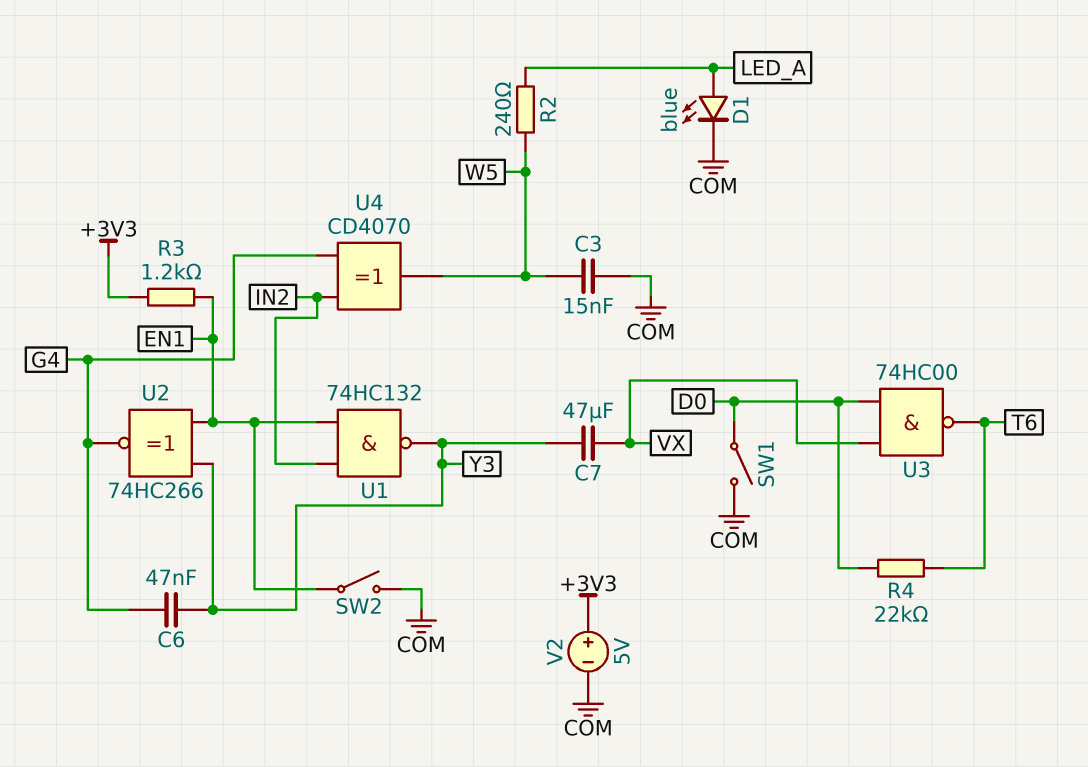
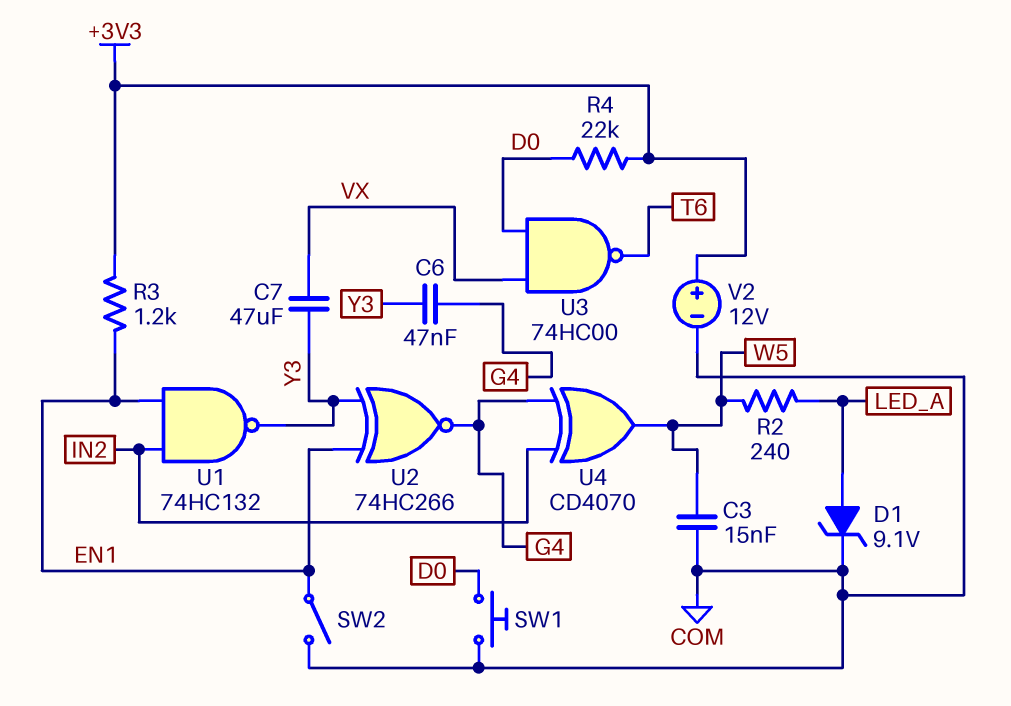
D1: LED blue (A LED_A, K COM) -> zener 9.1V (A LED_A, K COM)
R4: 22k (D0, T6) -> 22k (+3V3, D0)
SW1: switch (COM, D0) -> button (COM, D0)
V2: 5V (plus +3V3, minus COM) -> 12V (plus +3V3, minus COM)

